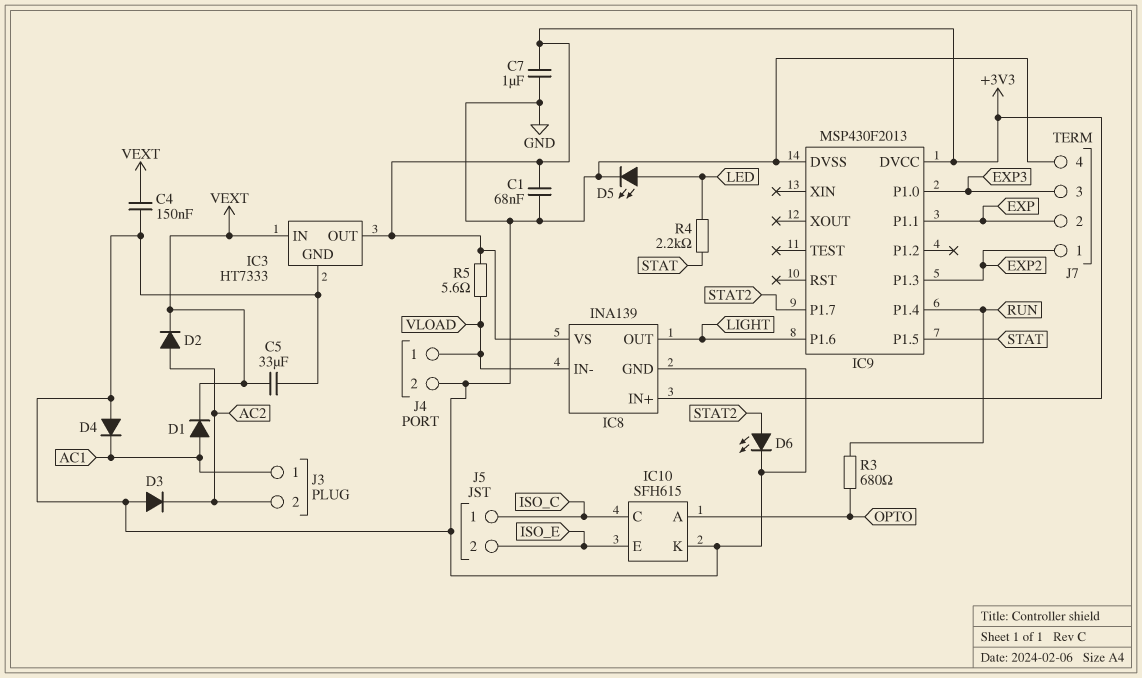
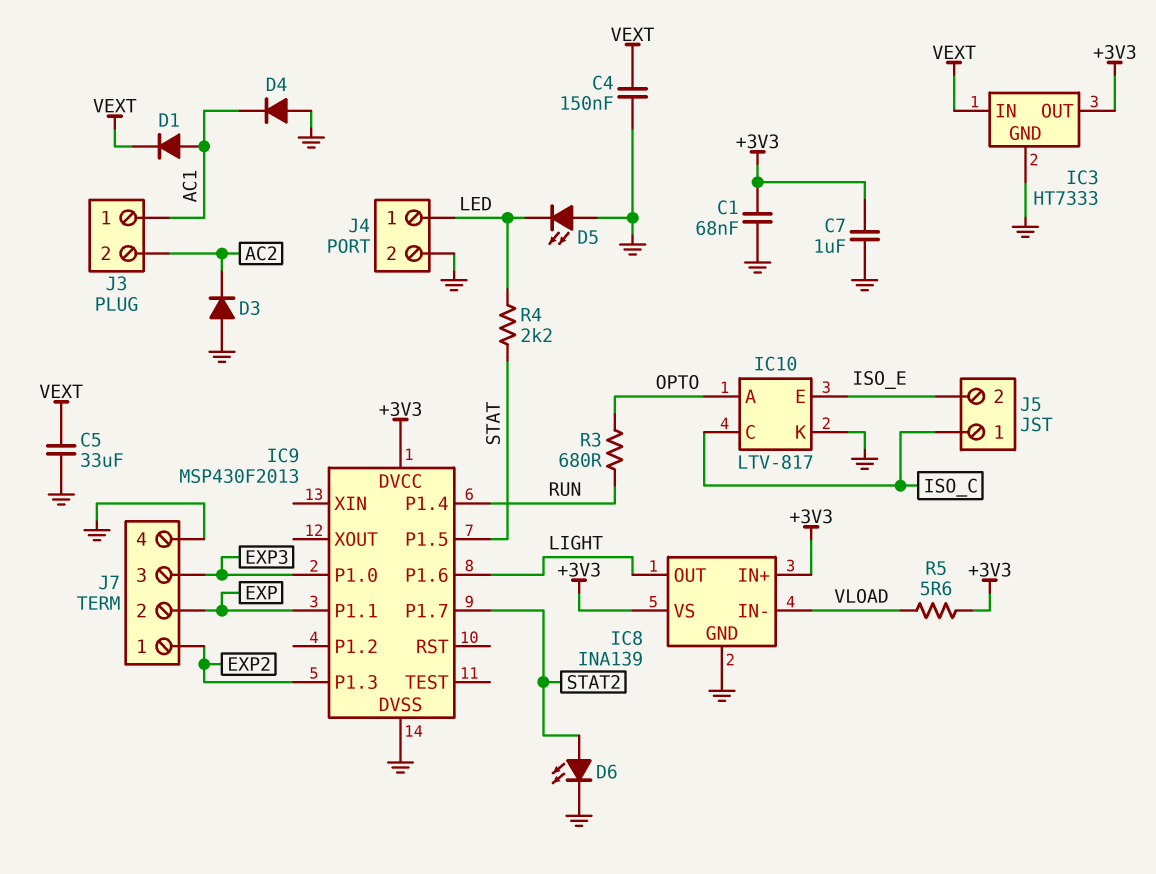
D2: diode (A AC2, K VEXT) -> none
D5: LED (A LED, K GND) -> LED (A GND, K LED)
IC10: SFH615 -> LTV-817
J4 pin 1: VLOAD -> LED

